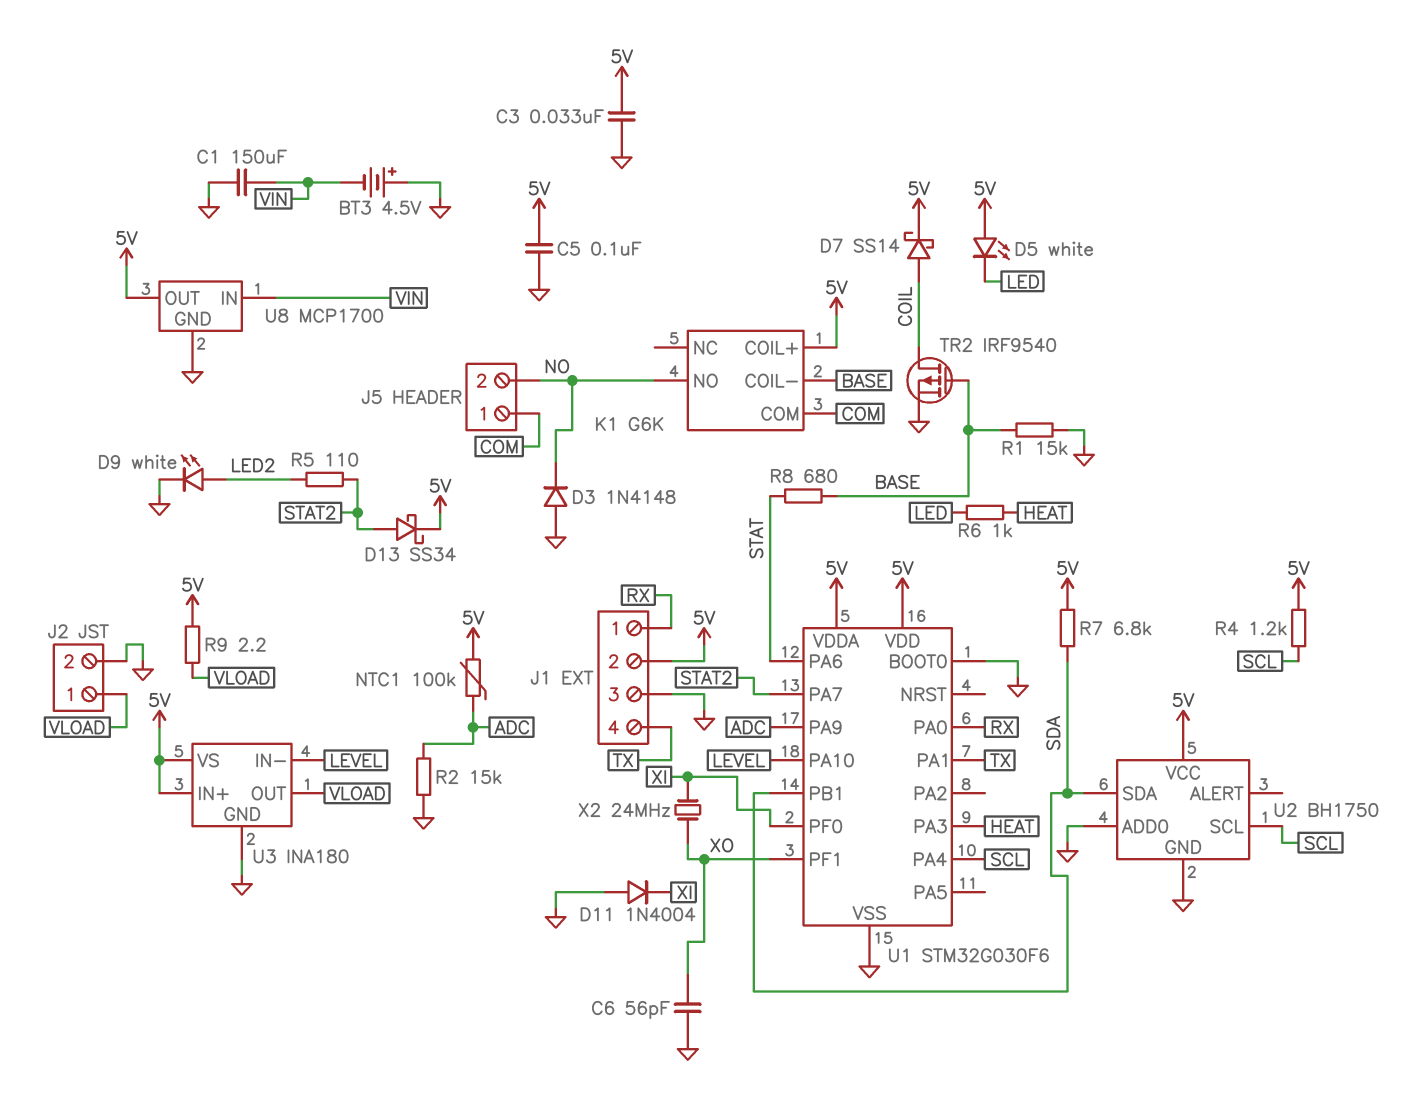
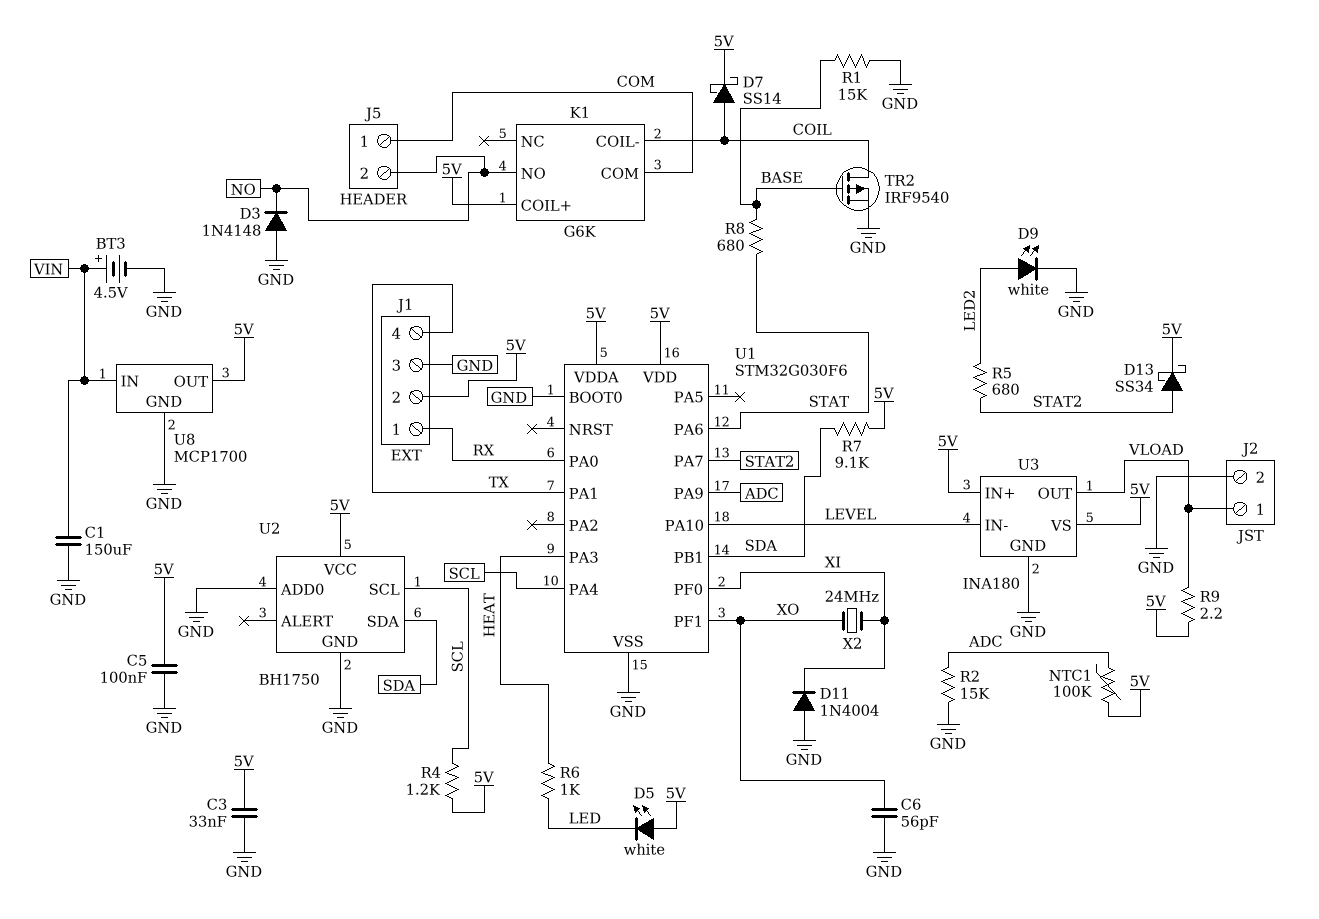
BT3: 4.5V (plus GND, minus VIN) -> 4.5V (plus VIN, minus GND)
K1 pin COIL-: BASE -> COIL
R5: 110 (LED2, STAT2) -> 680 (LED2, STAT2)
R7: 6.8k (5V, SDA) -> 9.1k (5V, SDA)

